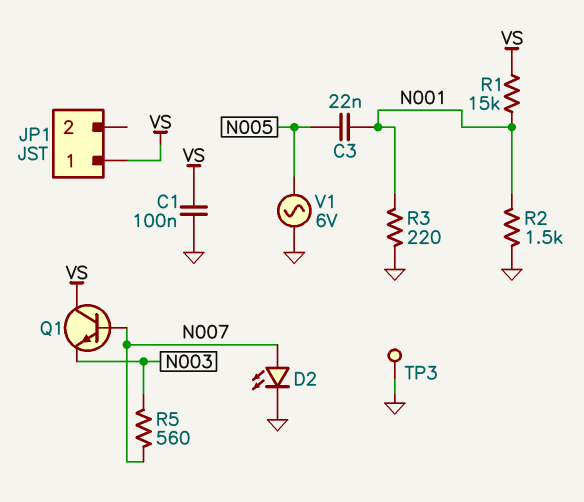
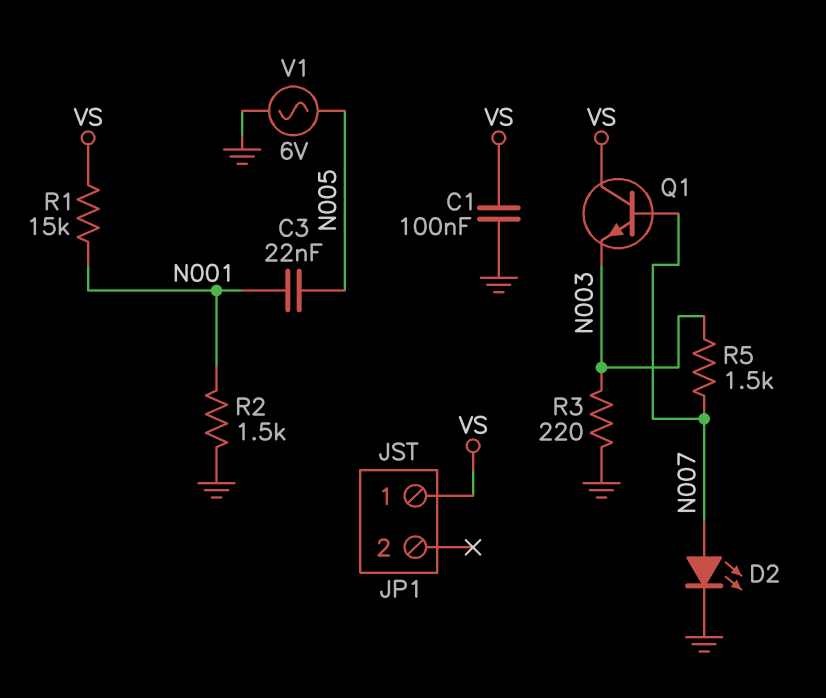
R3: 220 (GND, N001) -> 220 (GND, N003)
R5: 560 (N003, N007) -> 1.5k (N003, N007)
TP3: test point (GND) -> none

